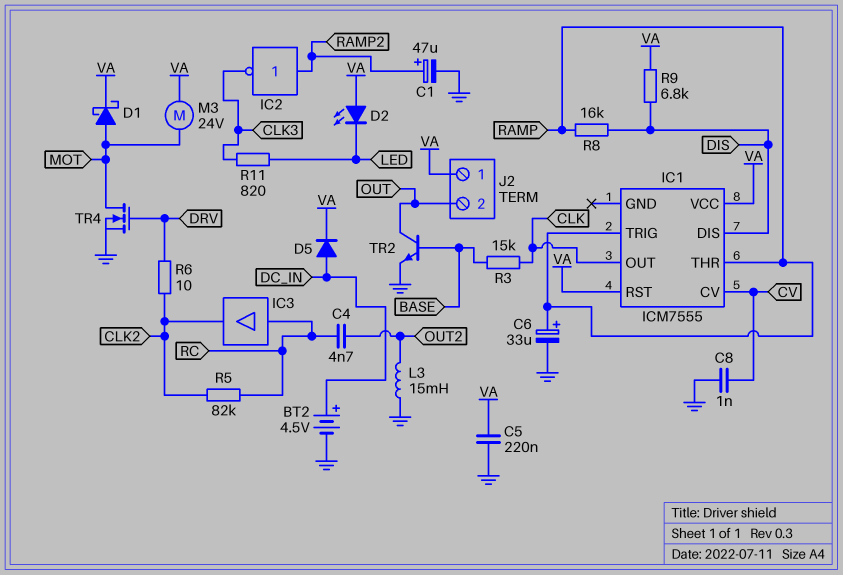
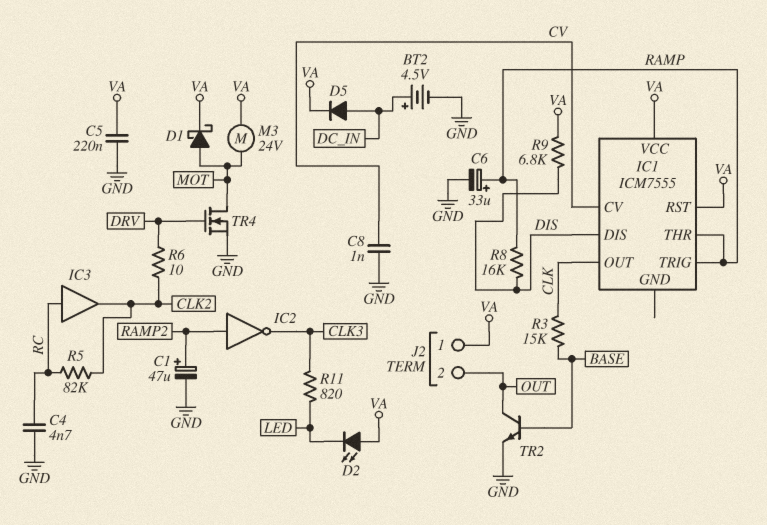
C4: 4.7nF (OUT2, RC) -> 4.7nF (GND, RC)
L3: 15mH (GND, OUT2) -> none

